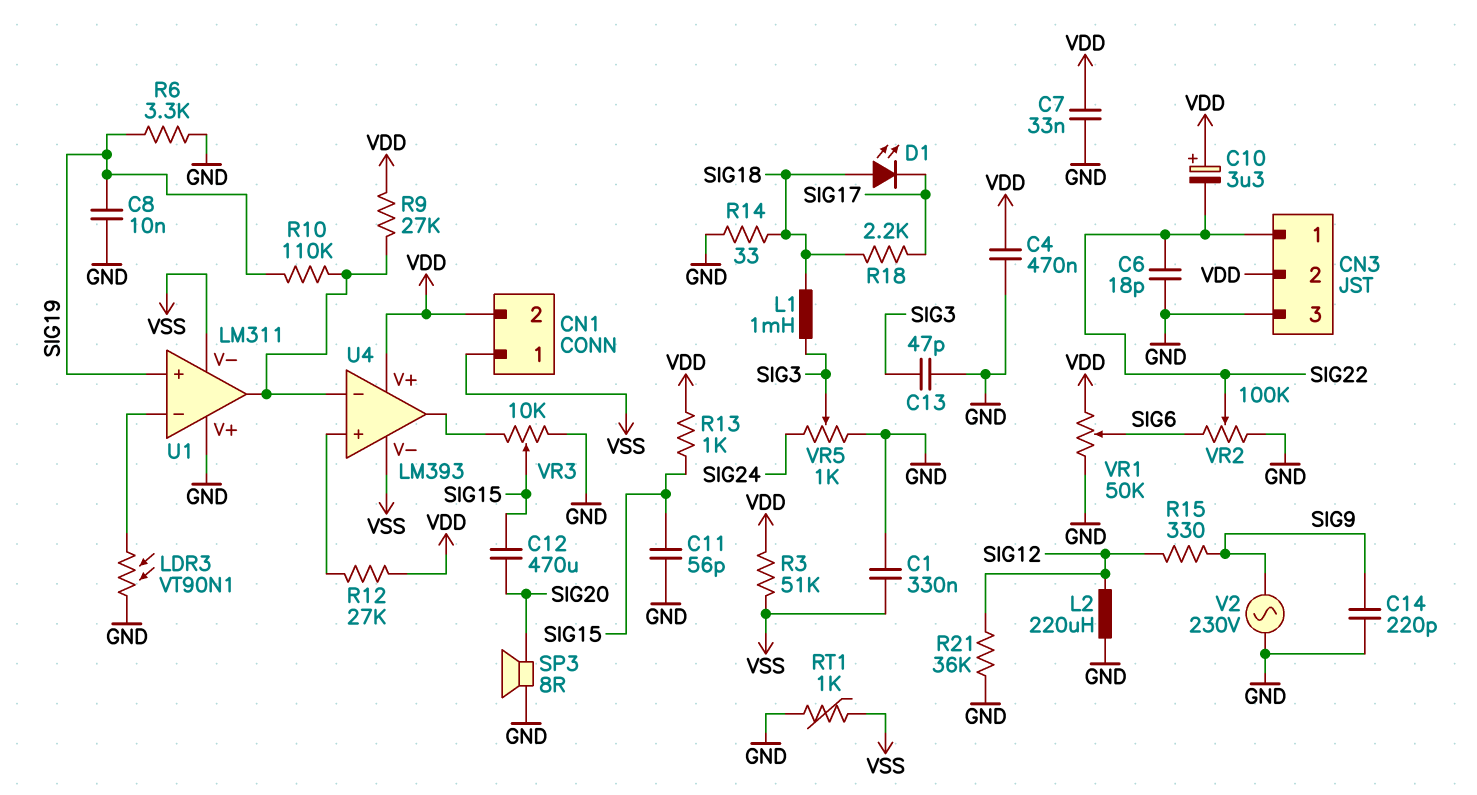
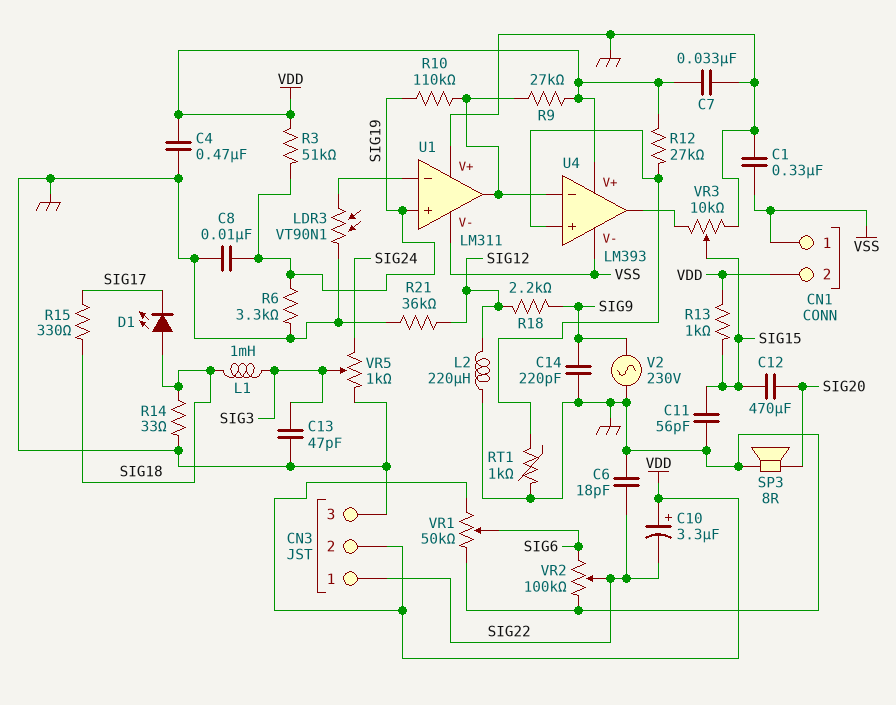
R3: 51k (VDD, VSS) -> 51k (SIG19, VDD)
R15: 330 (SIG9, SIG12) -> 330 (SIG17, SIG18)
R18: 2.2k (SIG17, SIG18) -> 2.2k (SIG9, SIG12)
RT1: 1k (GND, VSS) -> 1k (GND, U4/in+)

